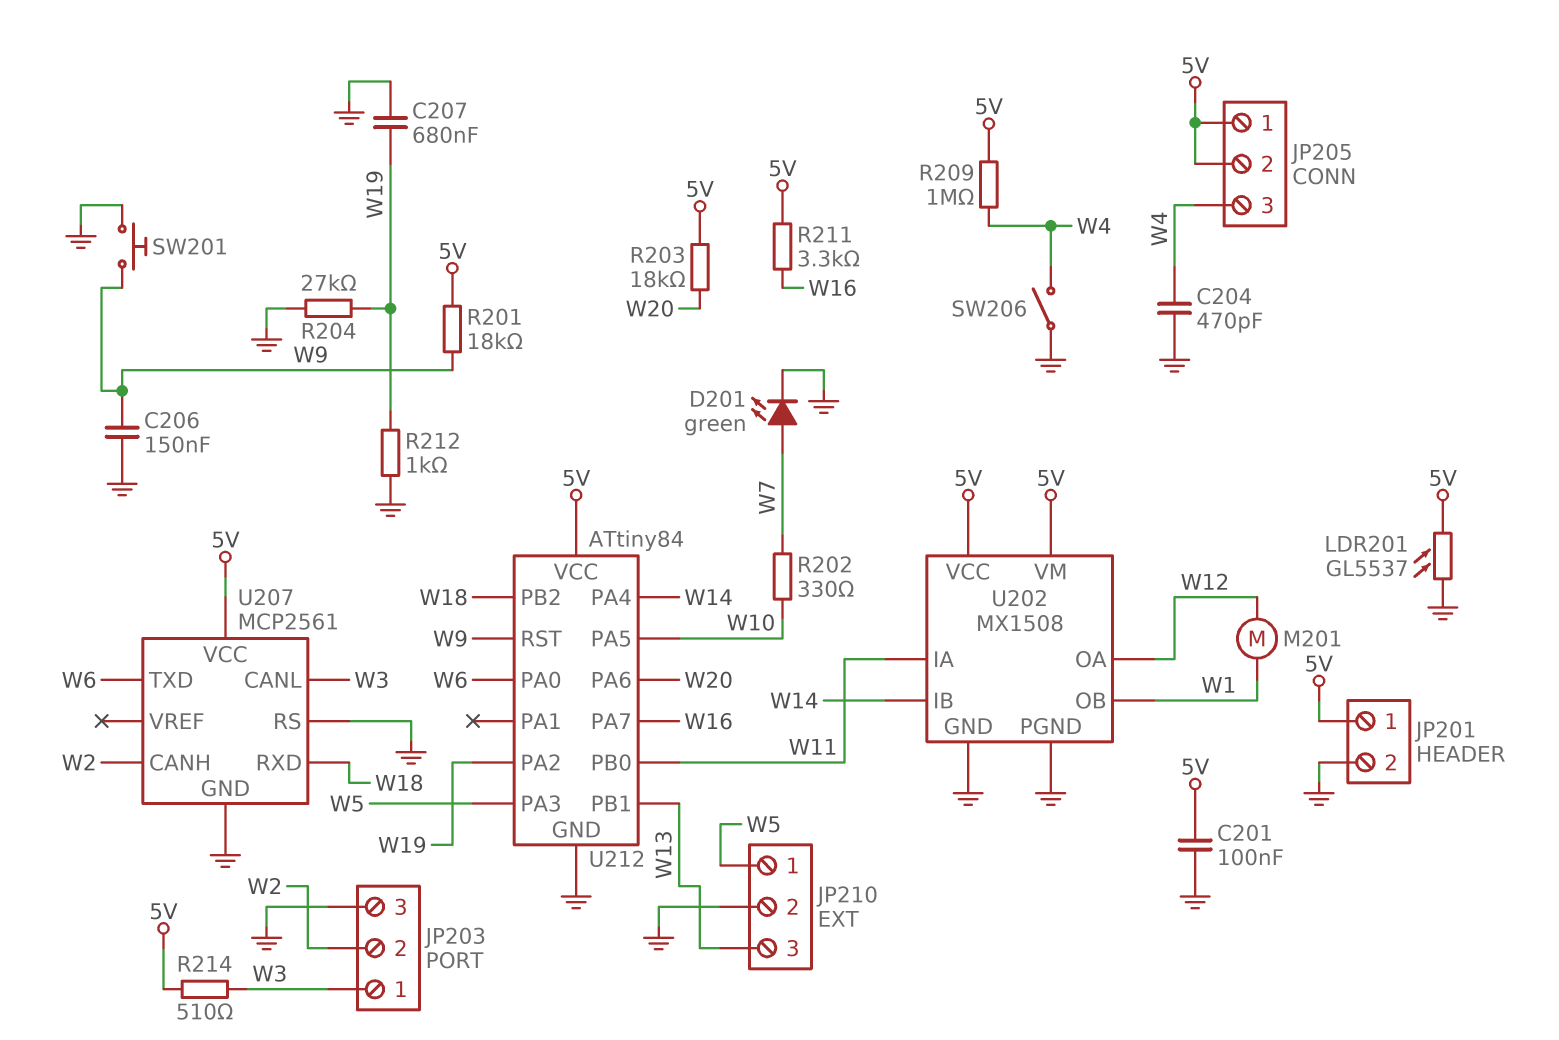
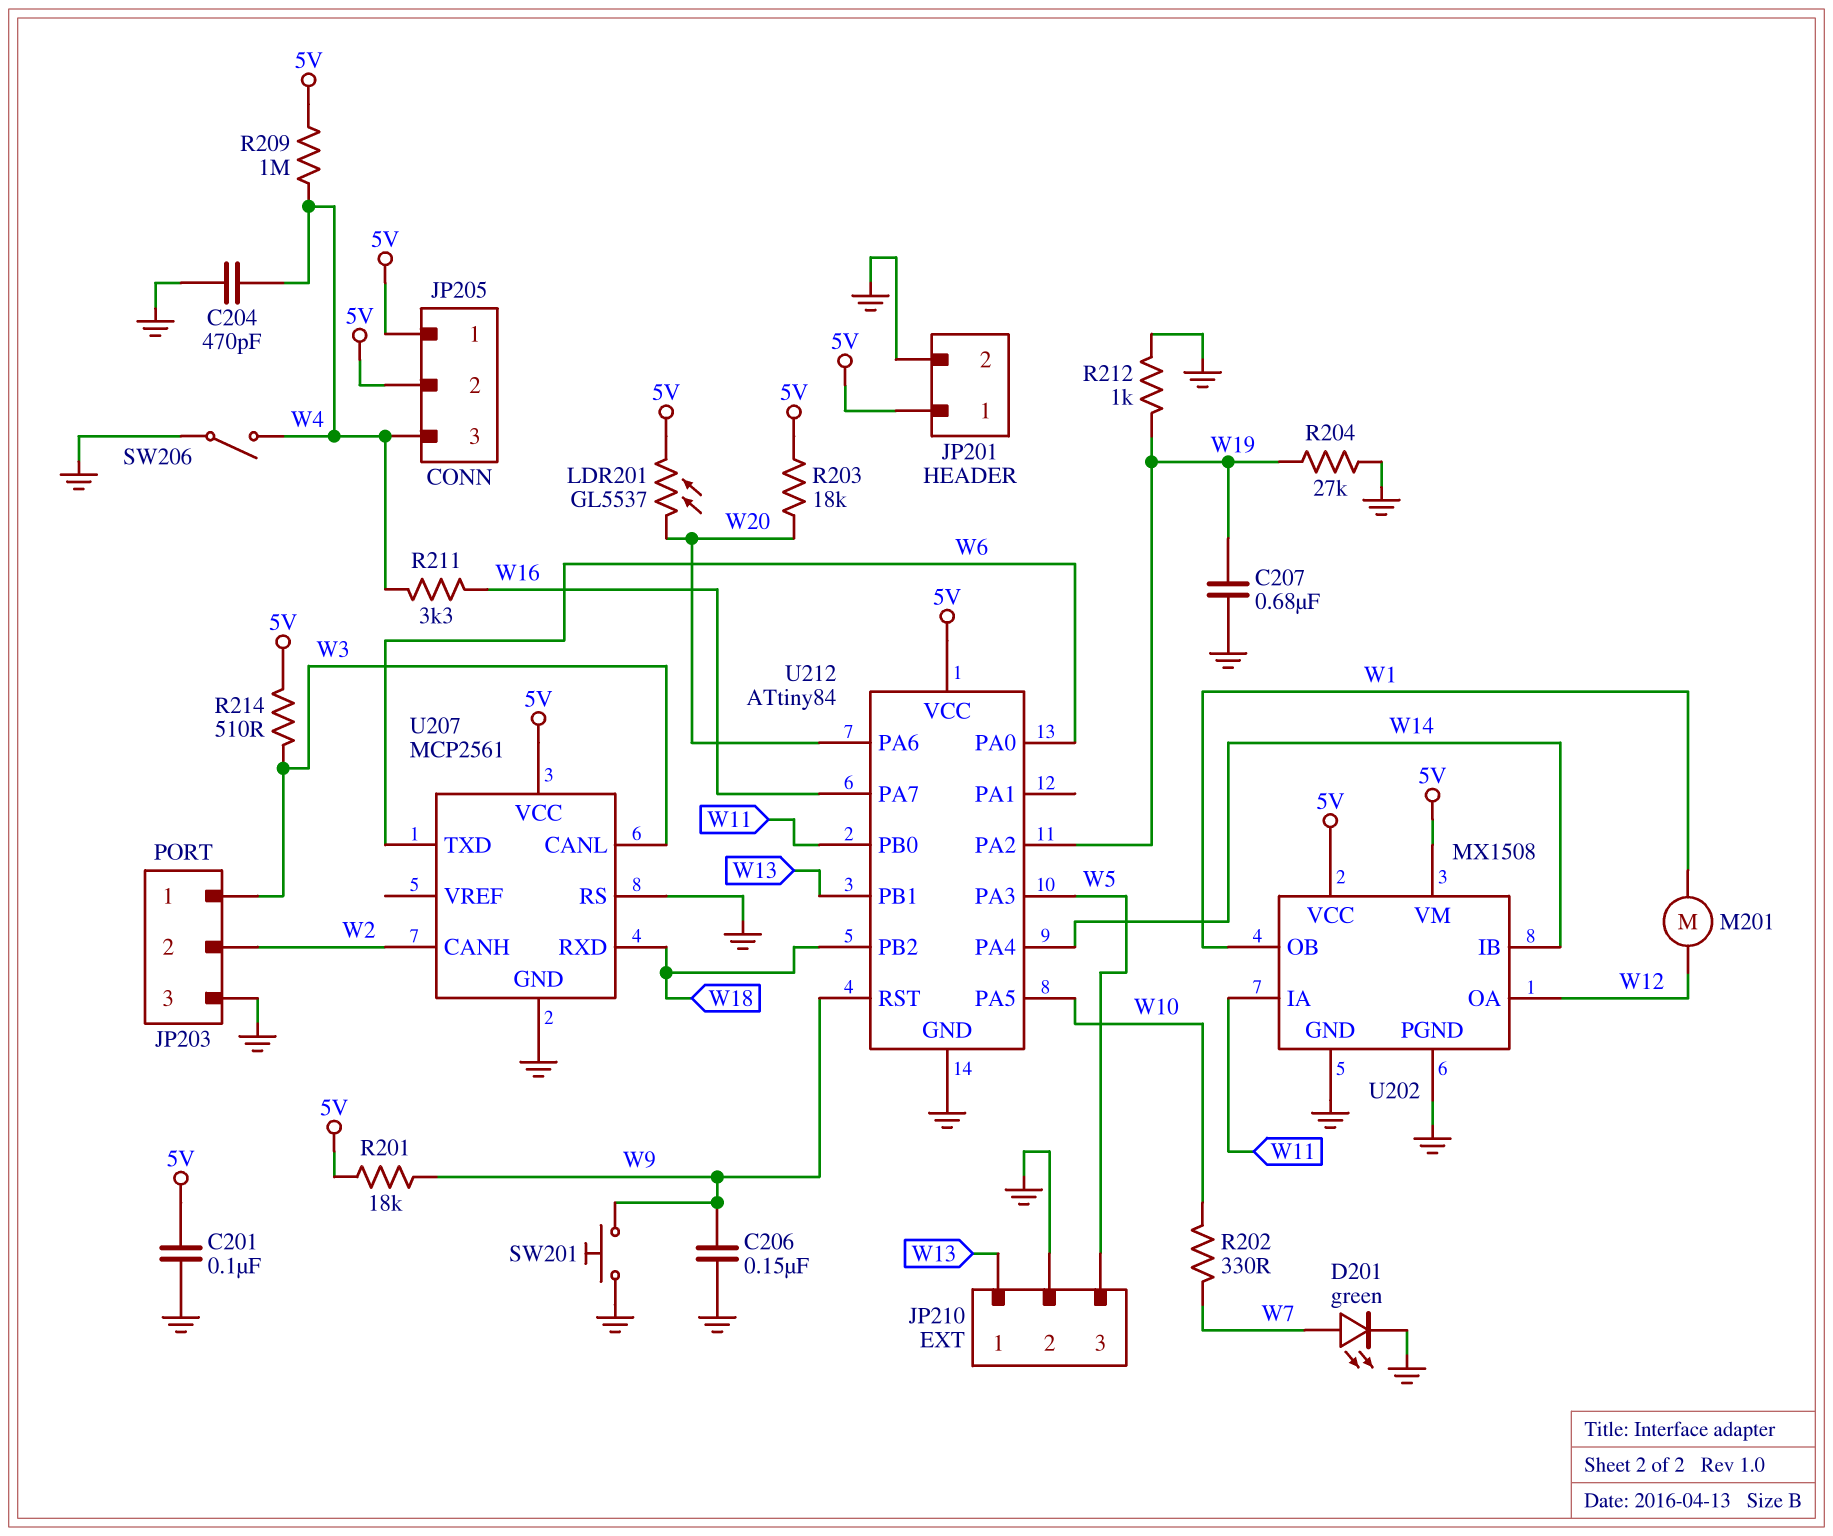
JP210 pin 1: W5 -> W13
JP210 pin 3: W13 -> W5
LDR201: GL5537 (5V, GND) -> GL5537 (5V, W20)
R211: 3.3k (5V, W16) -> 3.3k (W4, W16)

